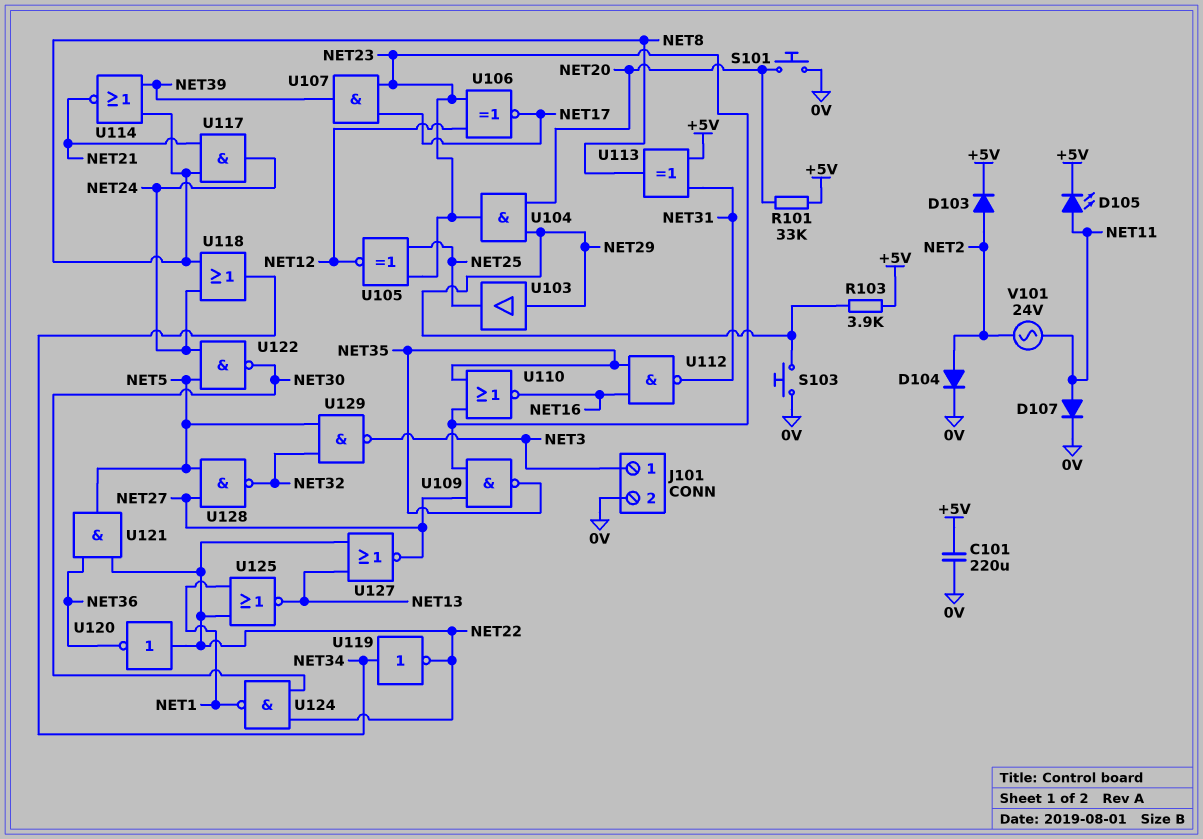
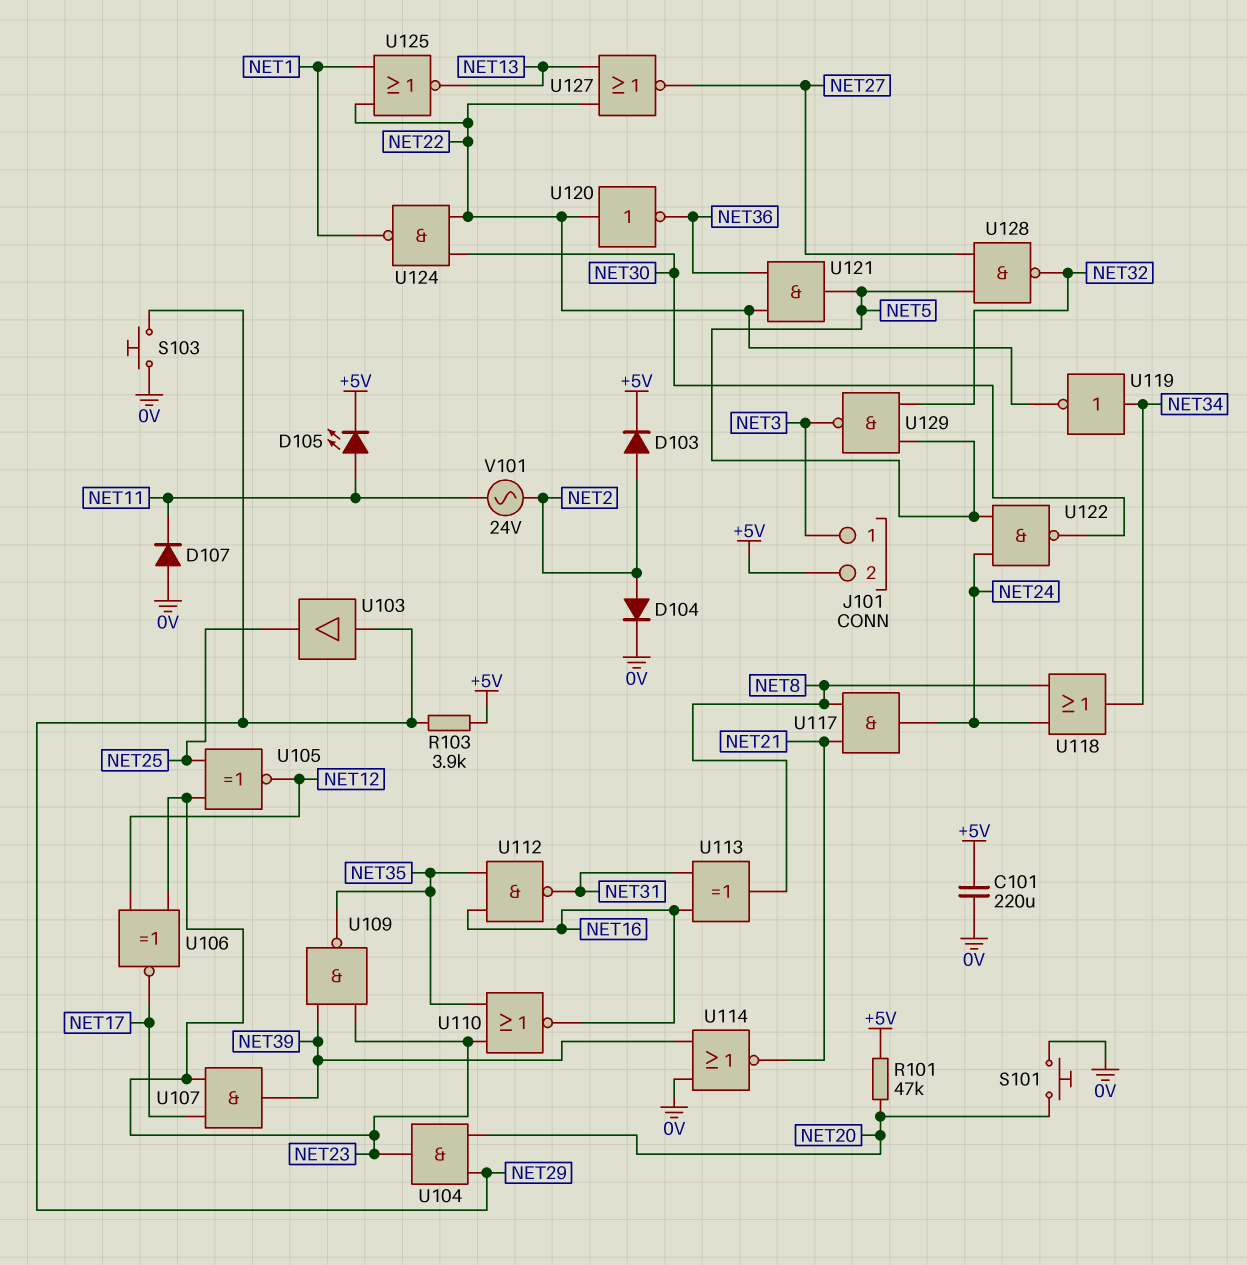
D107: diode (A NET11, K 0V) -> diode (A 0V, K NET11)
J101 pin 2: 0V -> +5V
R101: 33k (+5V, NET20) -> 47k (+5V, NET20)
U109: NAND (in NET23, in NET27, out NET35) -> NAND (in NET23, in NET39, out NET35)
U113: XOR (in +5V, in NET31, out NET8) -> XOR (in NET16, in NET31, out NET8)
U114: NOR (in NET8, in NET39, out NET21) -> NOR (in 0V, in NET39, out NET21)

